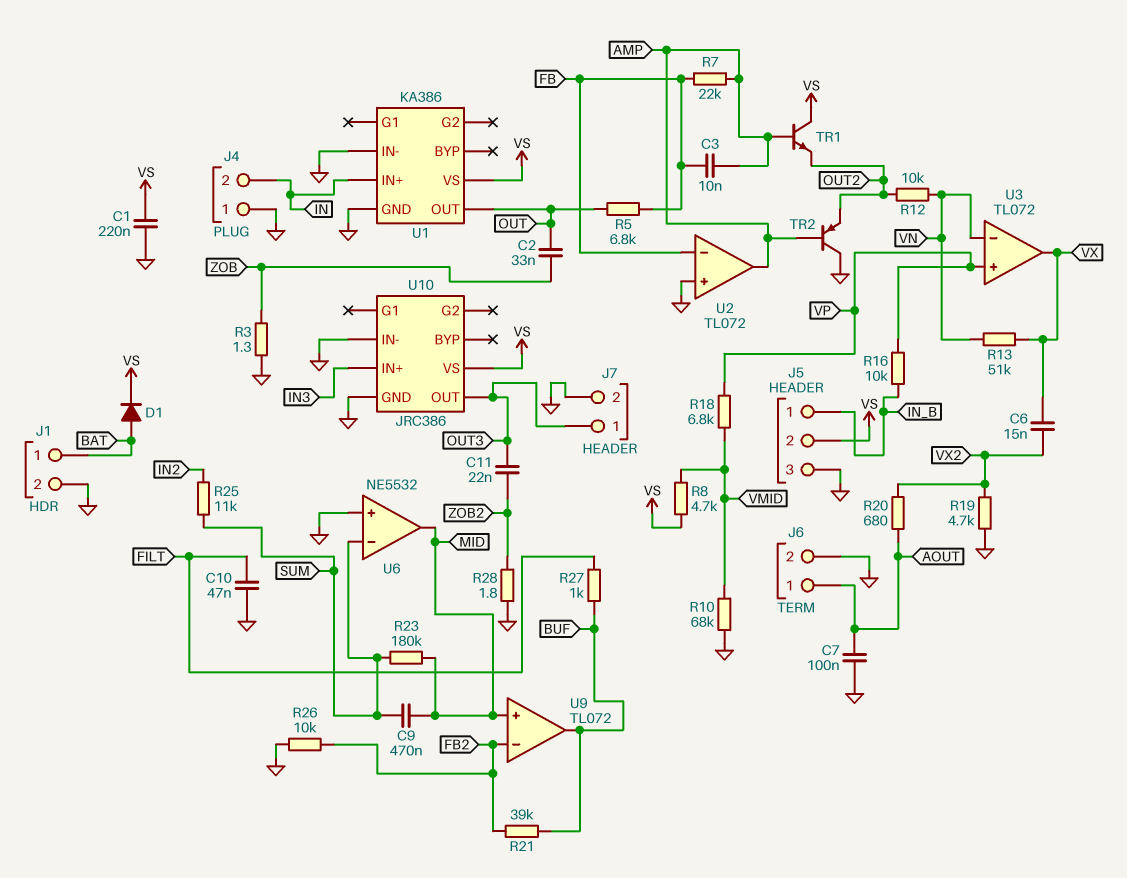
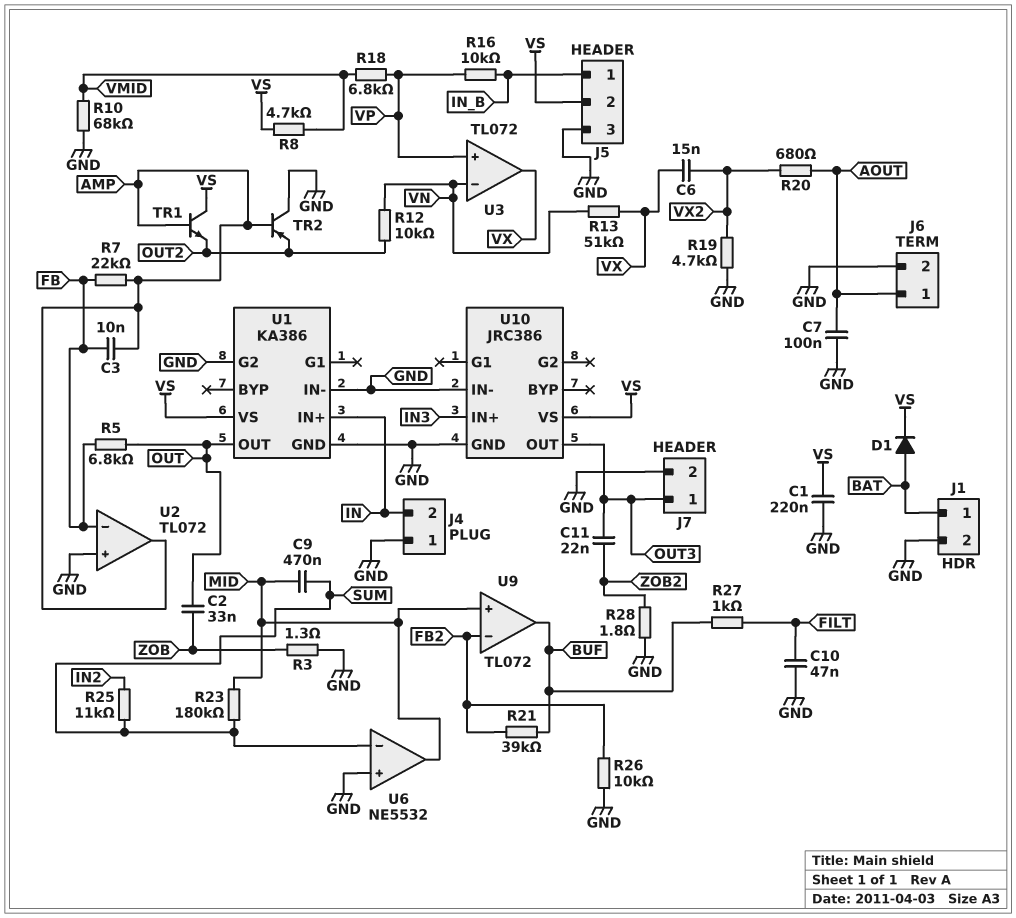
U1 pin G2: none -> GND

